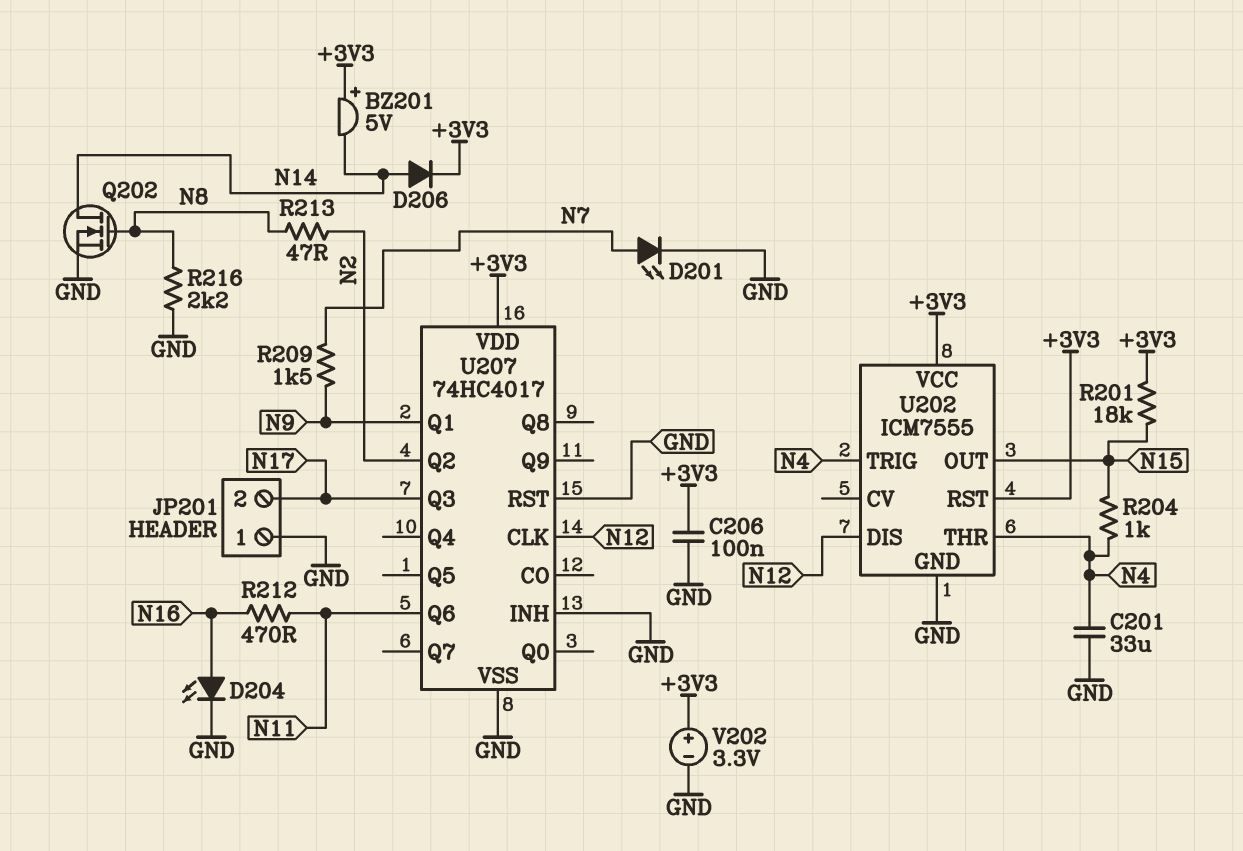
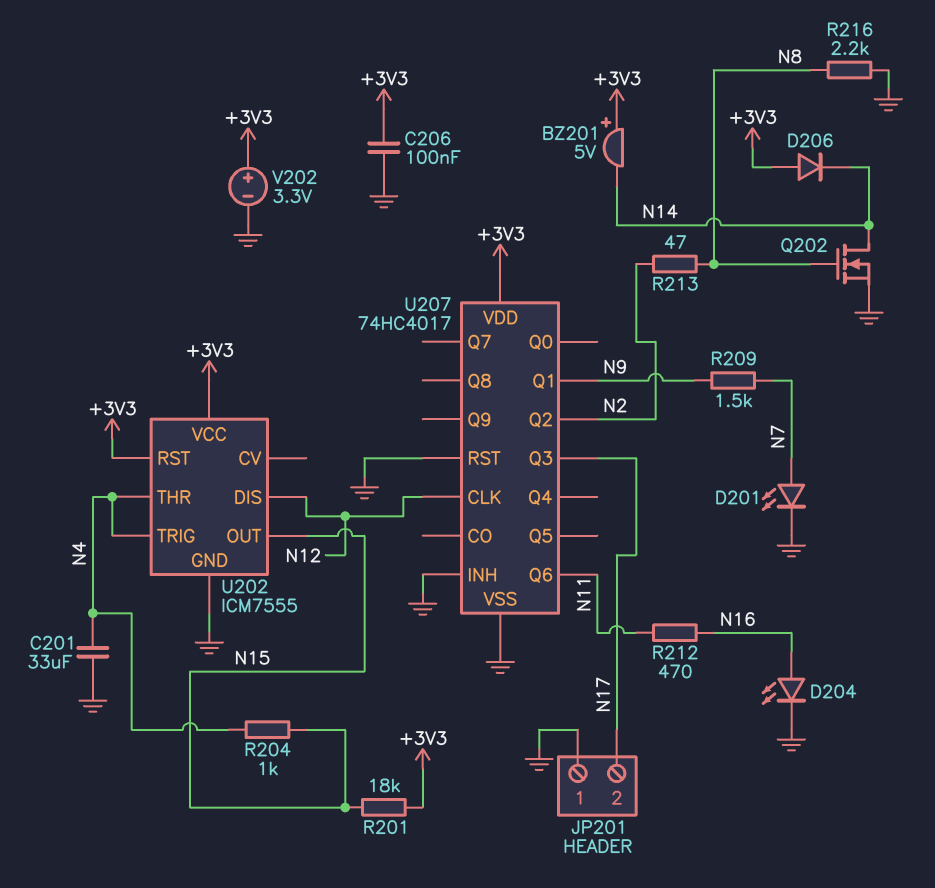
D206: diode (A N14, K +3V3) -> diode (A +3V3, K N14)

